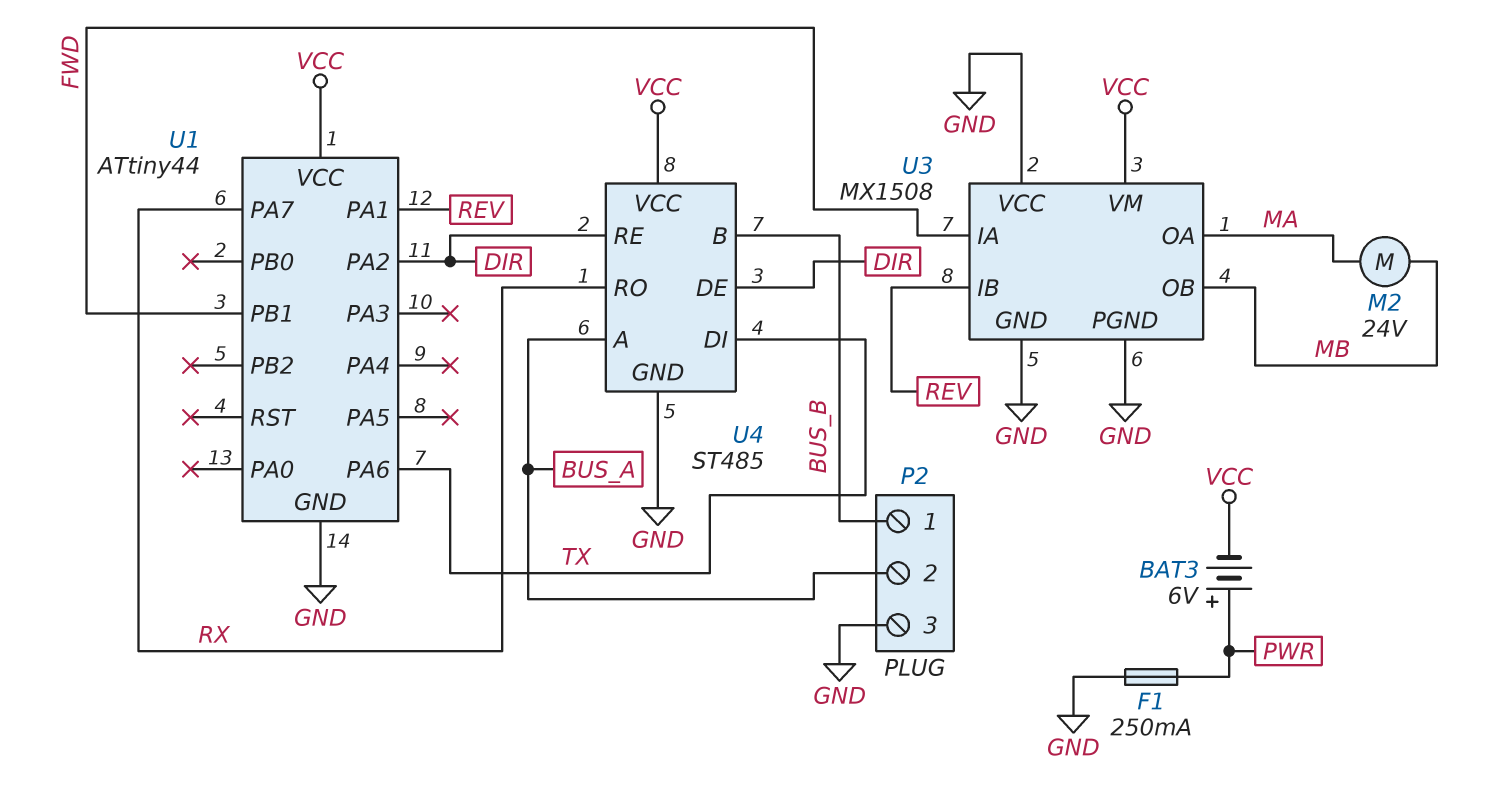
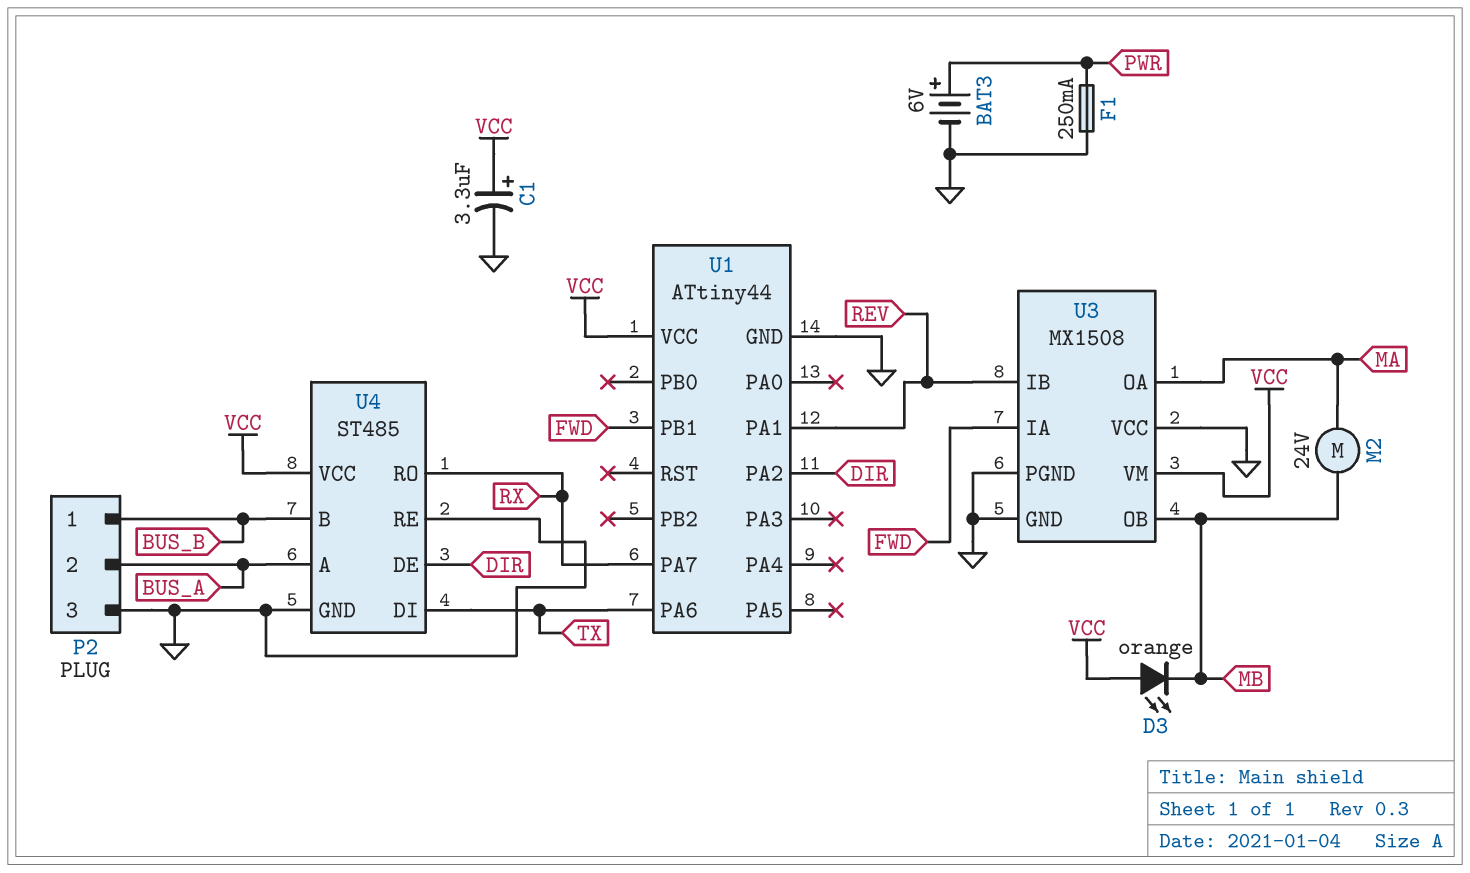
BAT3: 6V (plus PWR, minus VCC) -> 6V (plus PWR, minus GND)
C1: none -> 3.3uF (plus VCC, minus GND)
D3: none -> LED orange (A VCC, K MB)
U4 pin RE: DIR -> GND

